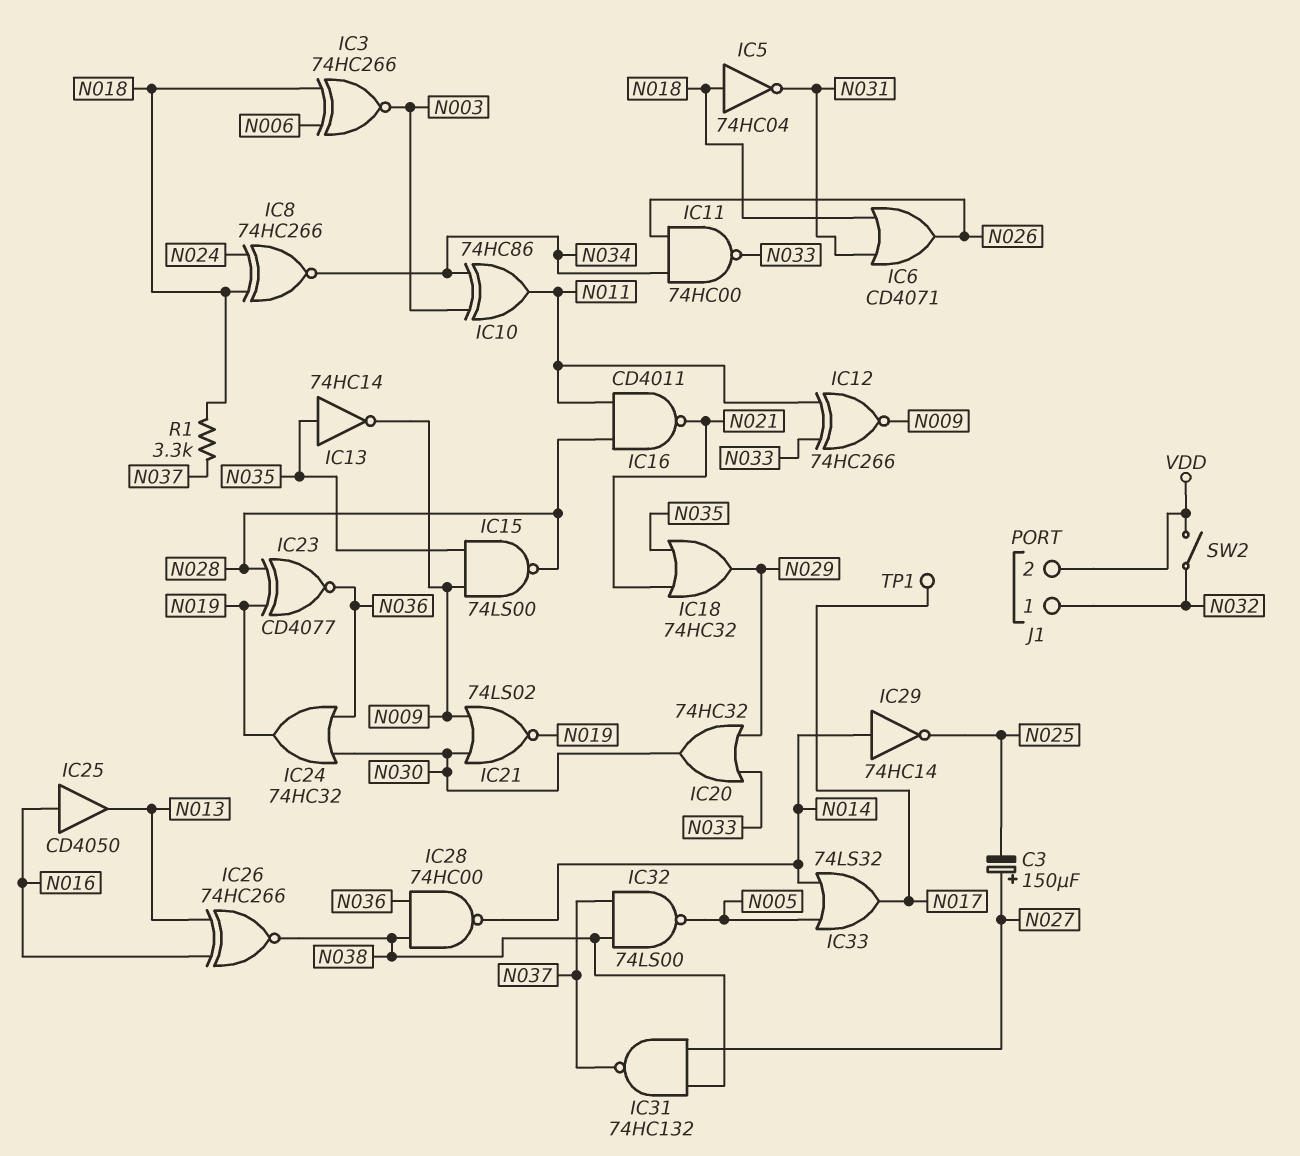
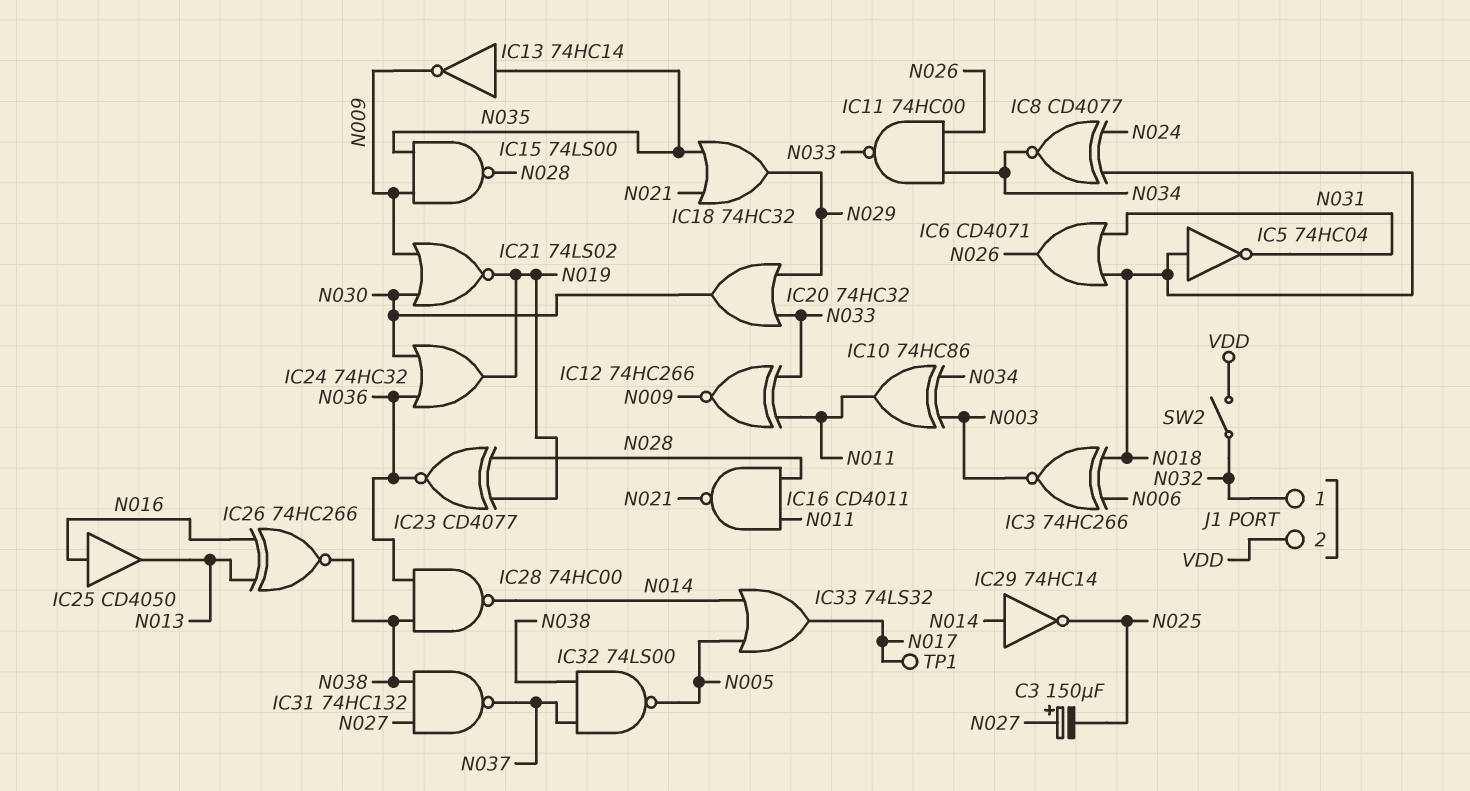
IC8: XNOR 74HC266 (in N018, in N024, out N034) -> XNOR CD4077 (in N018, in N024, out N034)
R1: 3.3k (N018, N037) -> none

